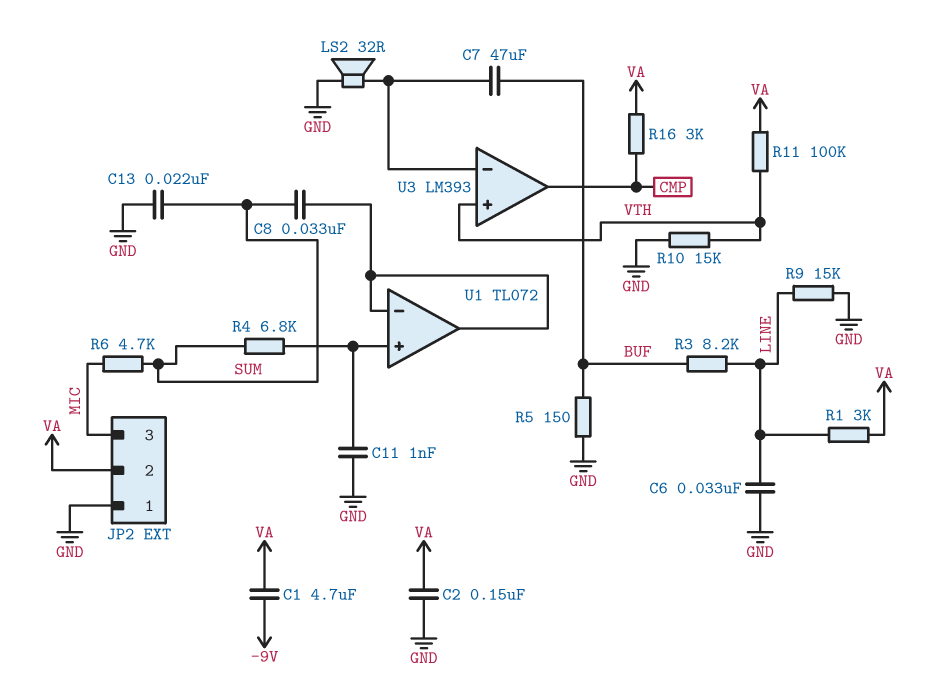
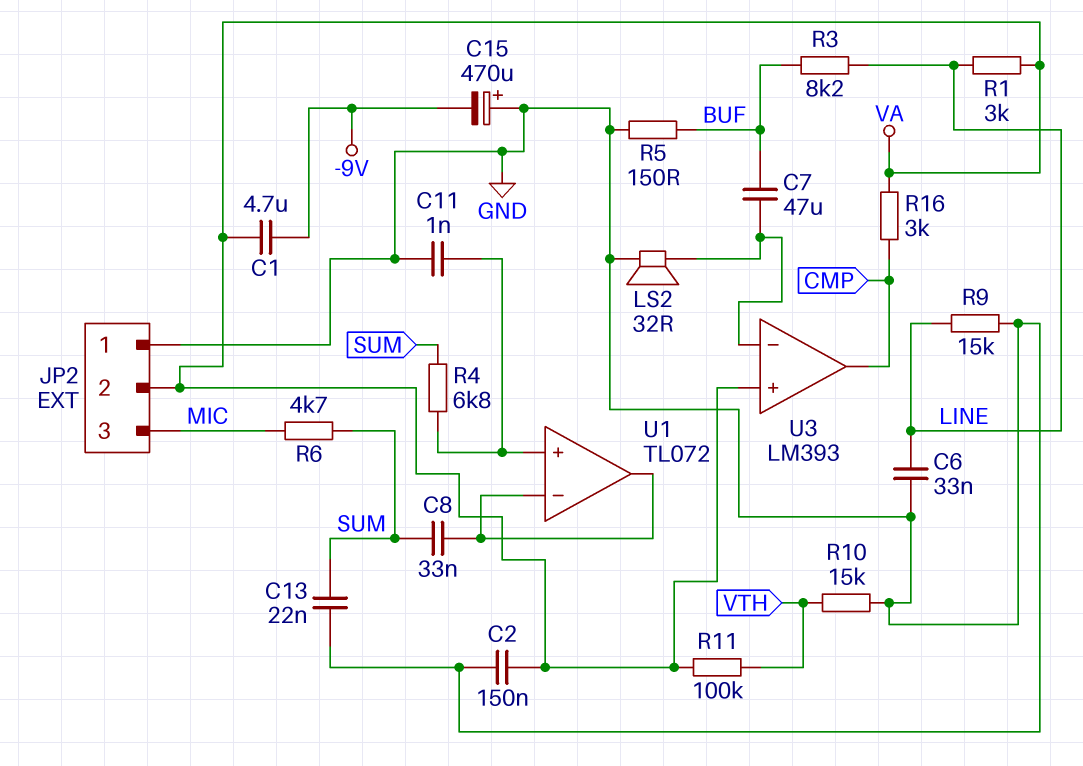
C15: none -> 470uF (plus GND, minus -9V)
U3 pin in+: VTH -> VA

